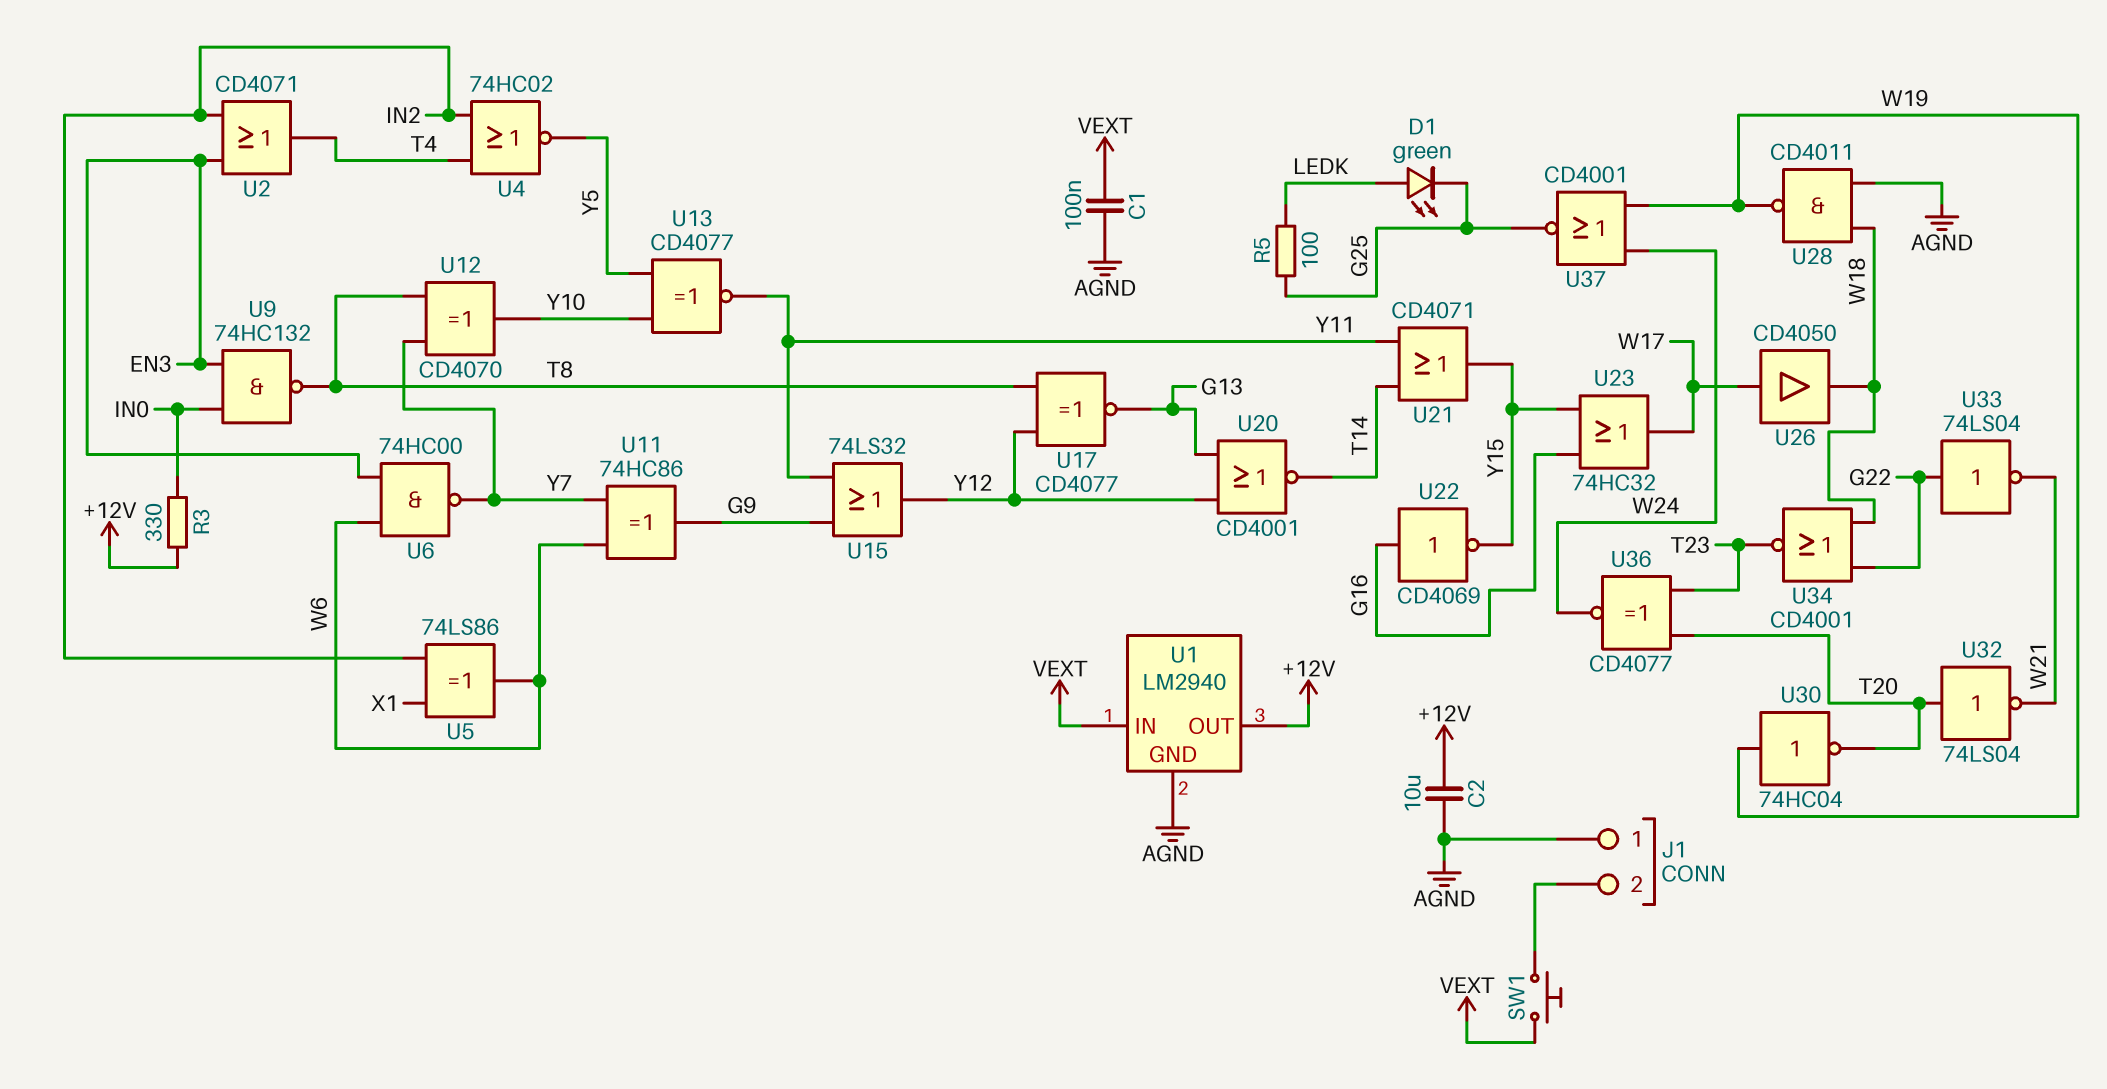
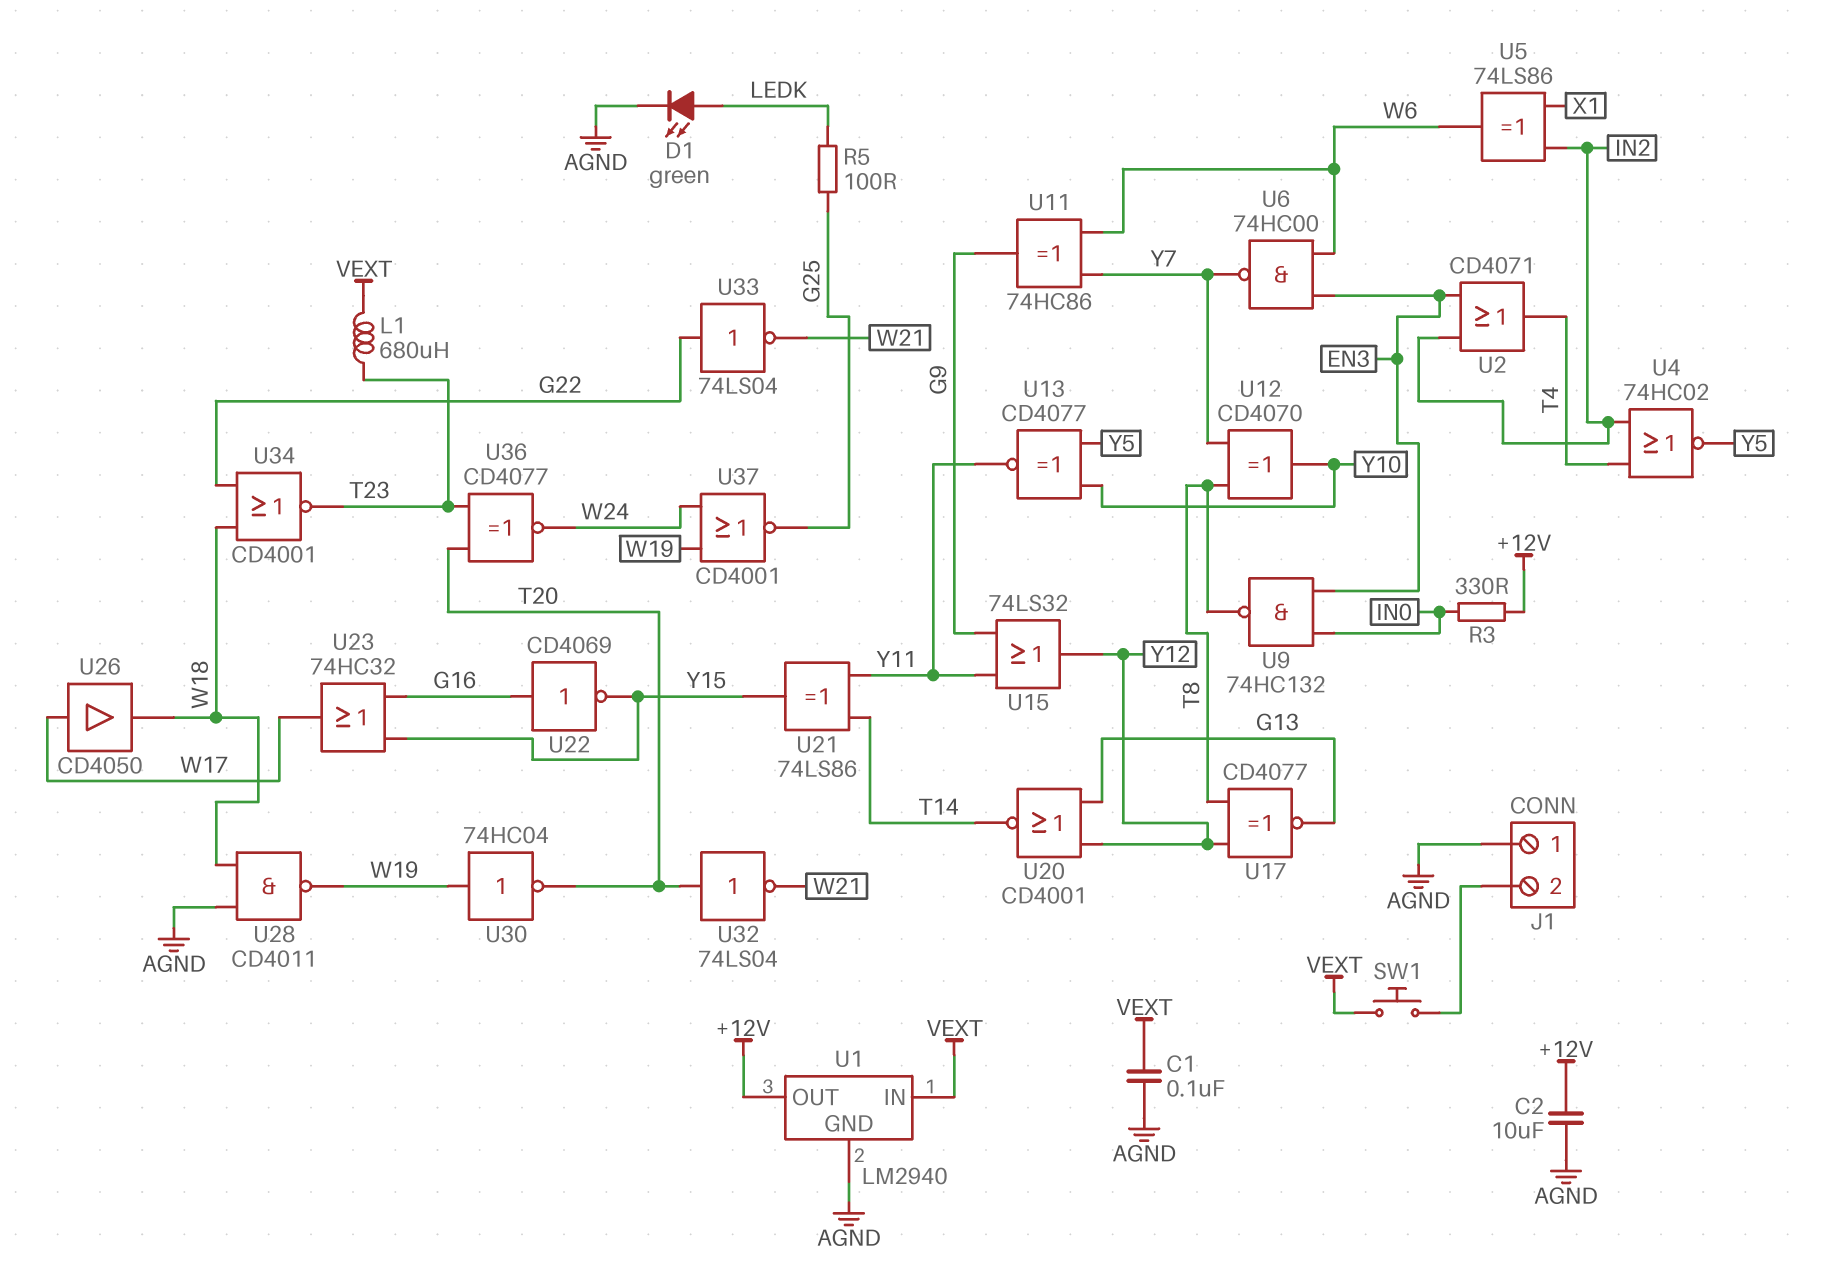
D1: LED green (A LEDK, K G25) -> LED green (A LEDK, K AGND)
L1: none -> 680uH (T23, VEXT)
U21: OR CD4071 (in T14, in Y11, out Y15) -> XOR 74LS86 (in T14, in Y11, out Y15)

